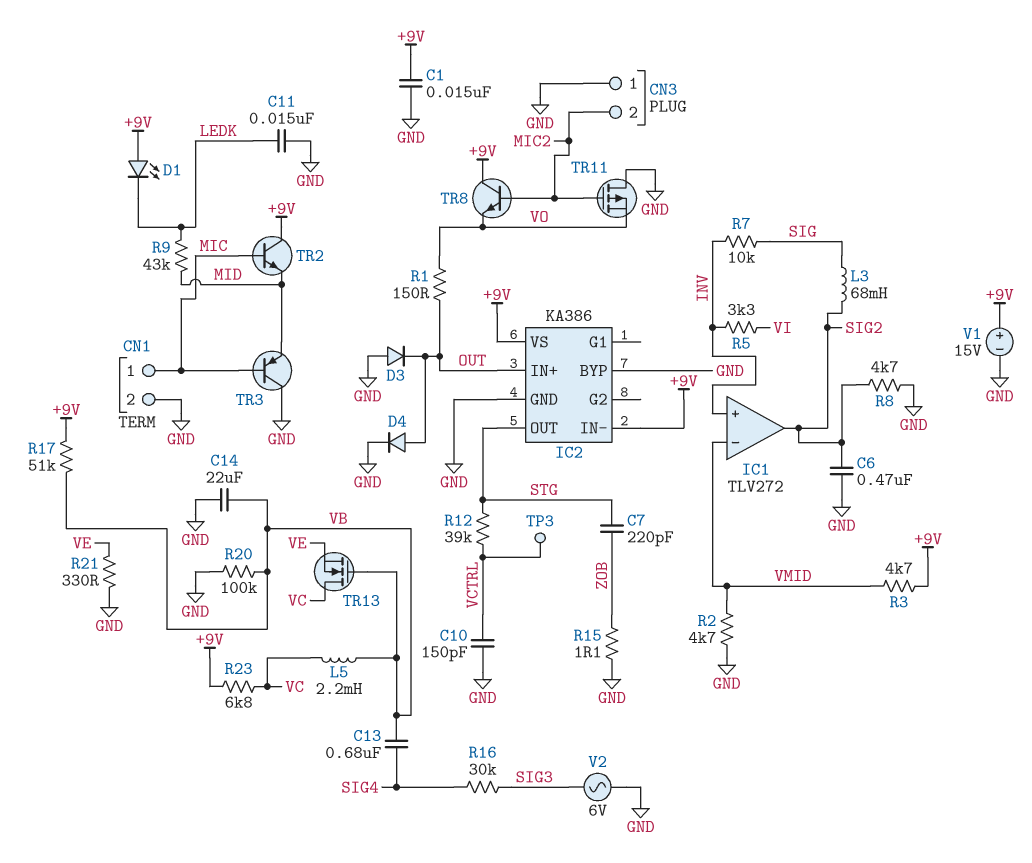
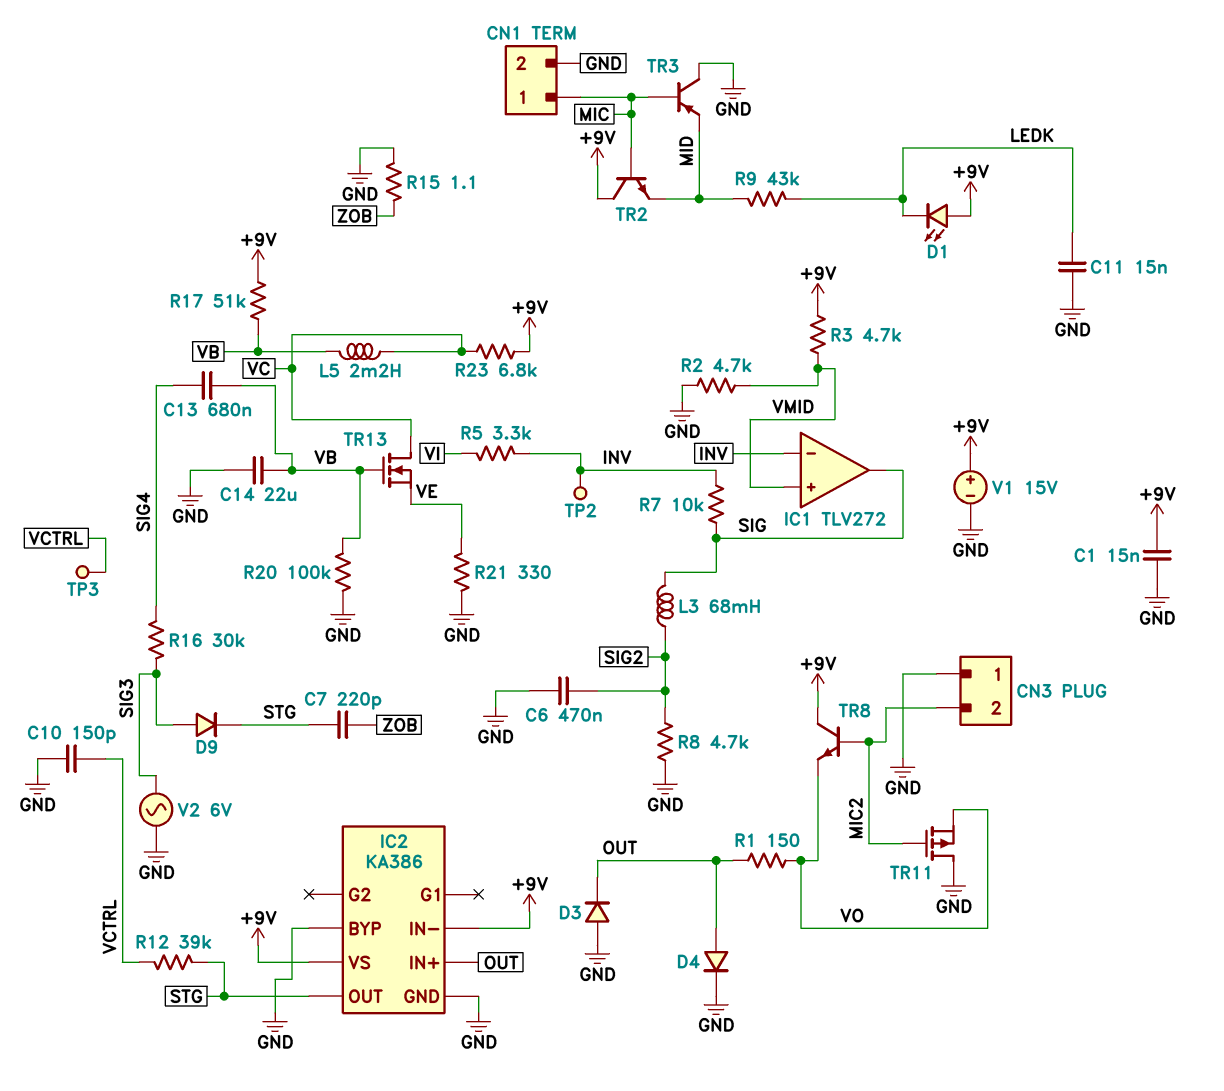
D9: none -> diode (A SIG3, K STG)
IC1 pin in+: INV -> VMID
IC1 pin in-: VMID -> INV
IC1 pin out: SIG2 -> SIG
TP2: none -> test point (INV)

